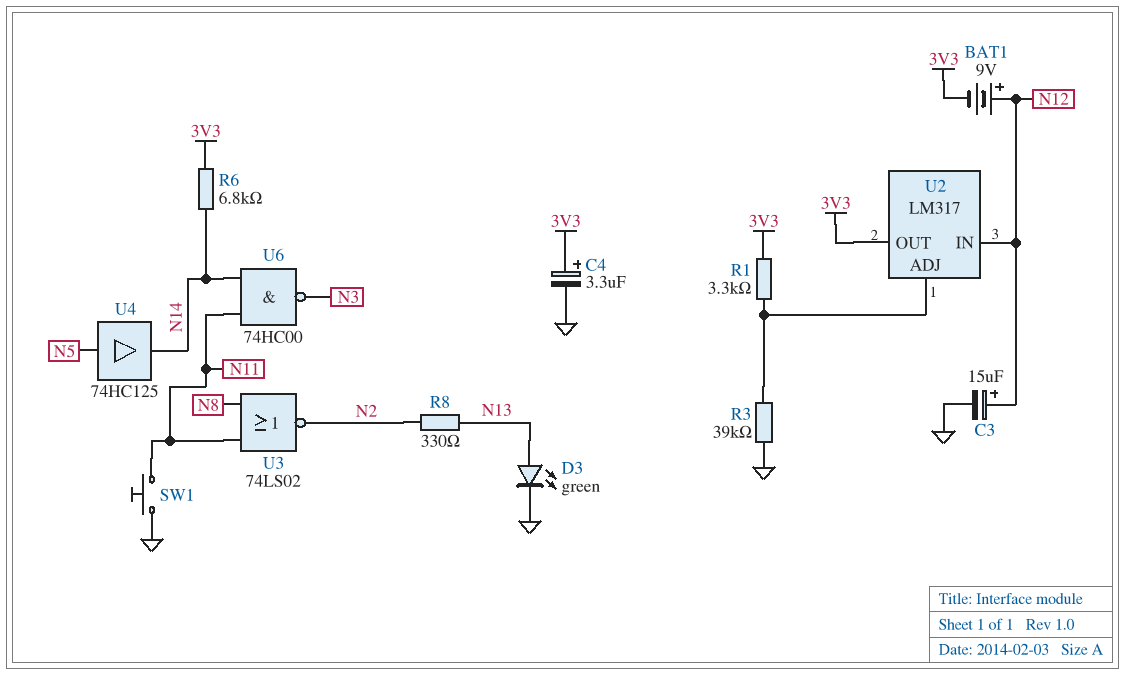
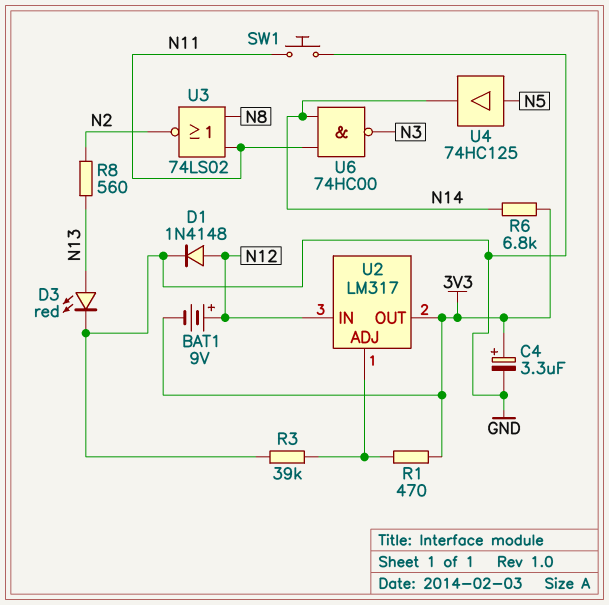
C3: 15uF (plus N12, minus GND) -> none
D1: none -> diode 1N4148 (A N12, K GND)
D3: LED green (A N13, K GND) -> LED red (A N13, K GND)
R1: 3.3k (3V3, U2/ADJ) -> 470 (3V3, U2/ADJ)
R8: 330 (N2, N13) -> 560 (N2, N13)

